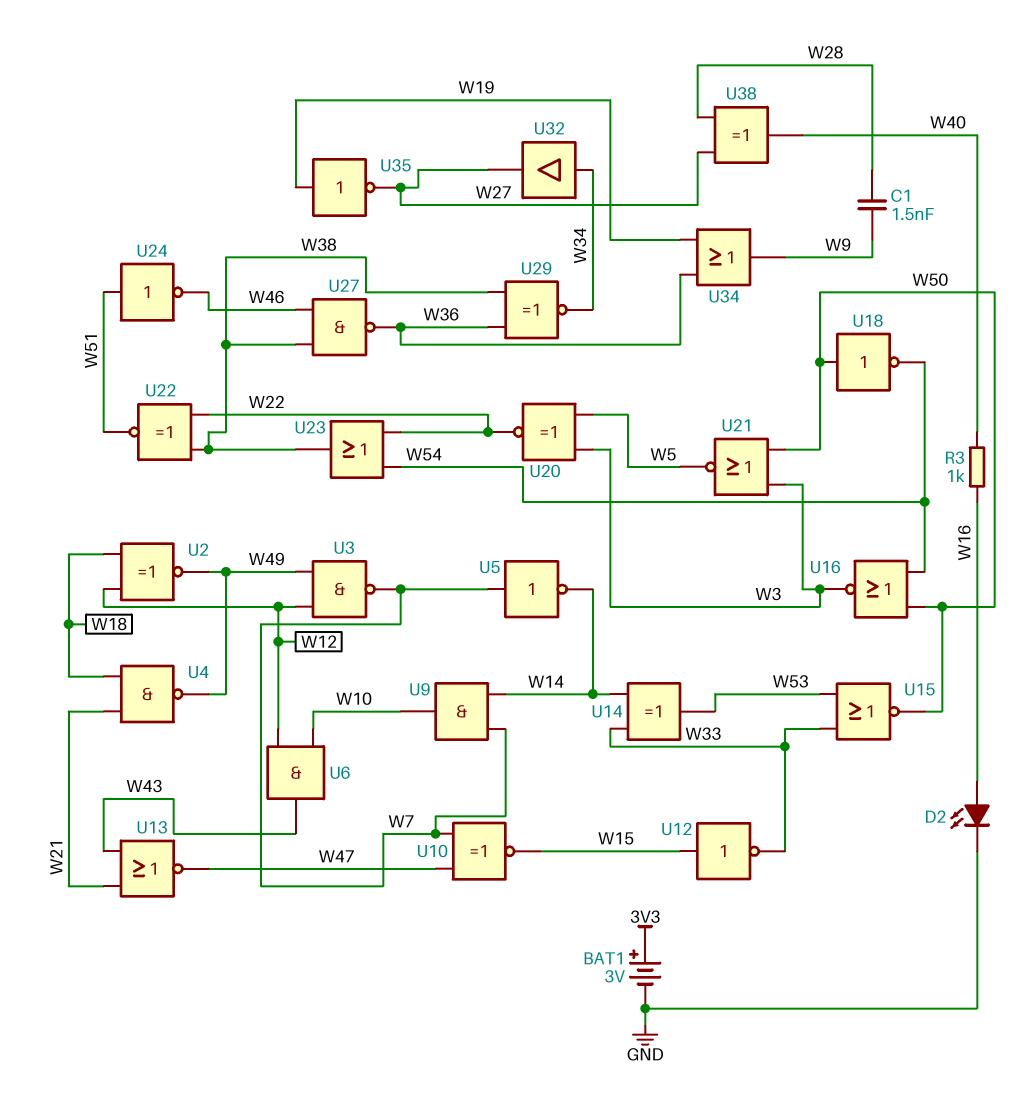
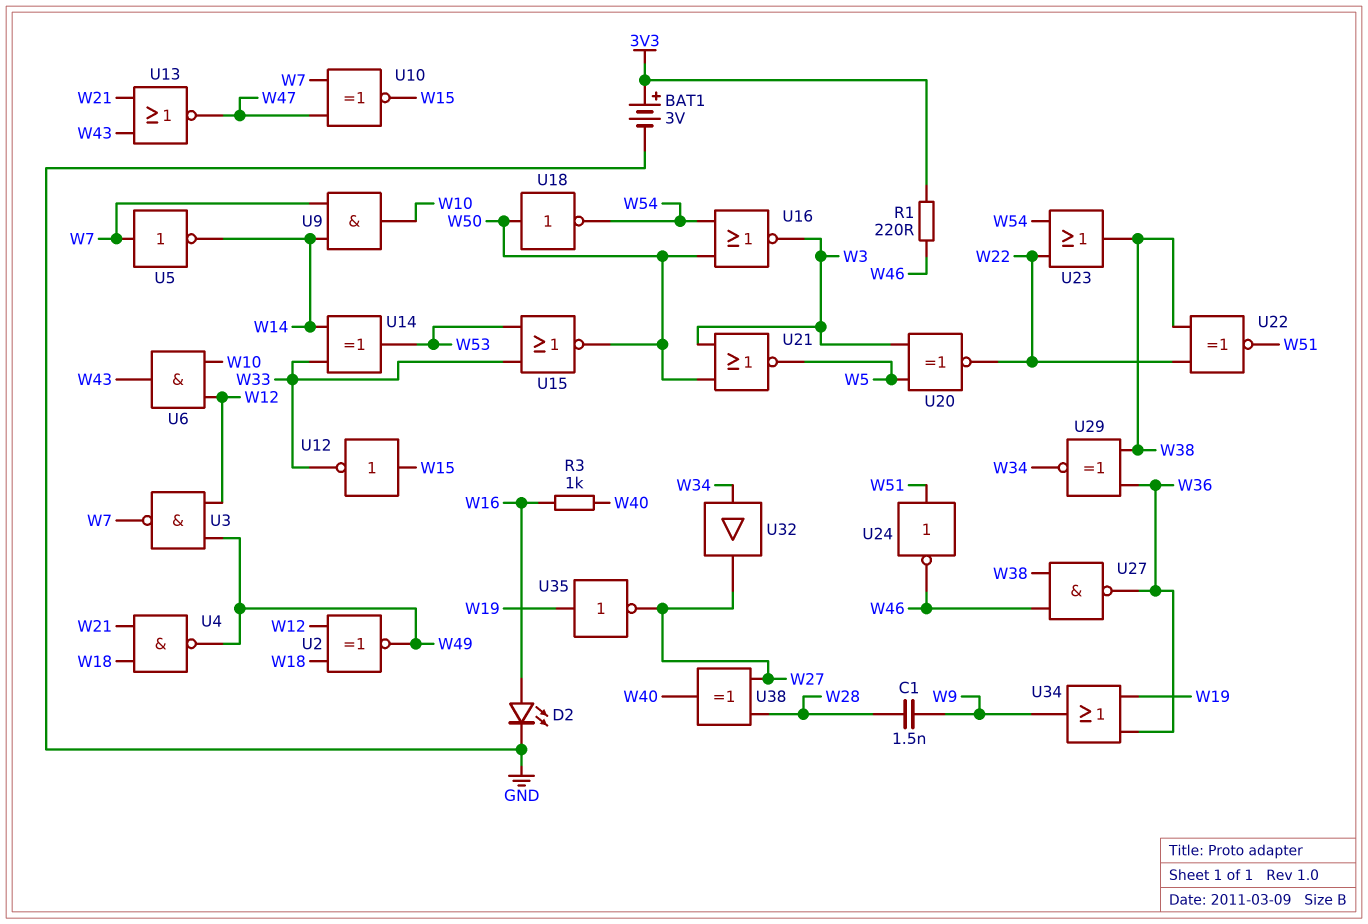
R1: none -> 220 (3V3, W46)

